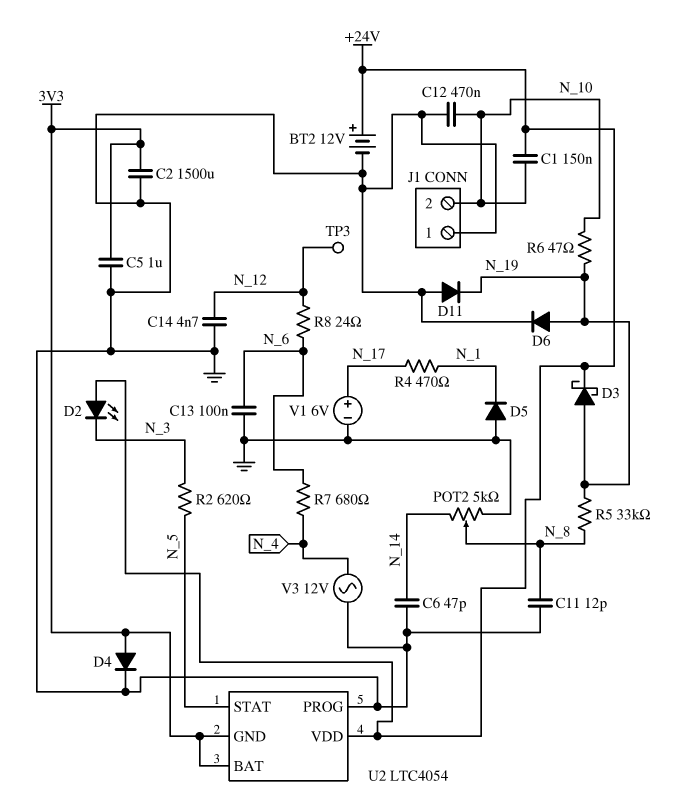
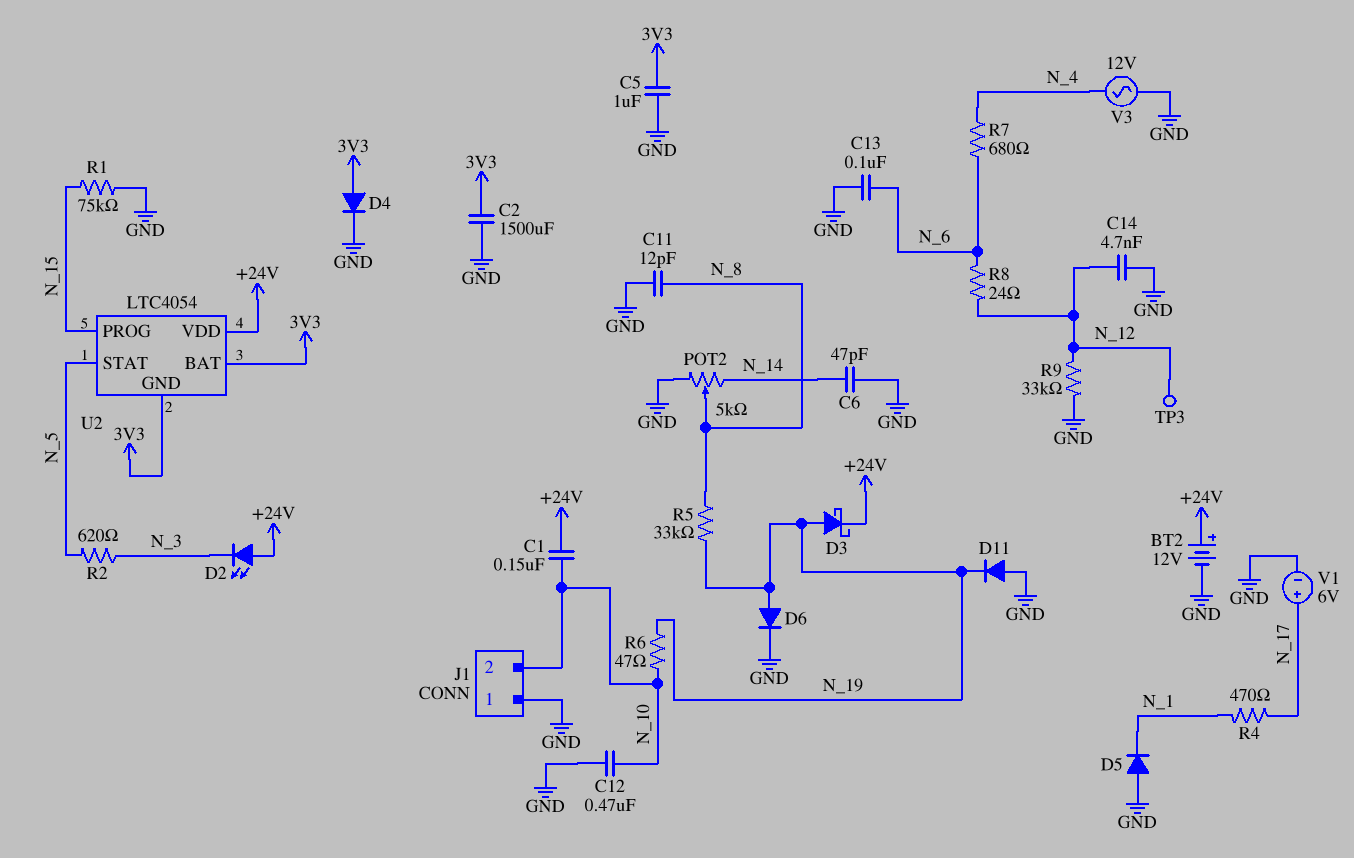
R1: none -> 75k (GND, N_15)
R9: none -> 33k (GND, N_12)
U2 pin PROG: GND -> N_15

